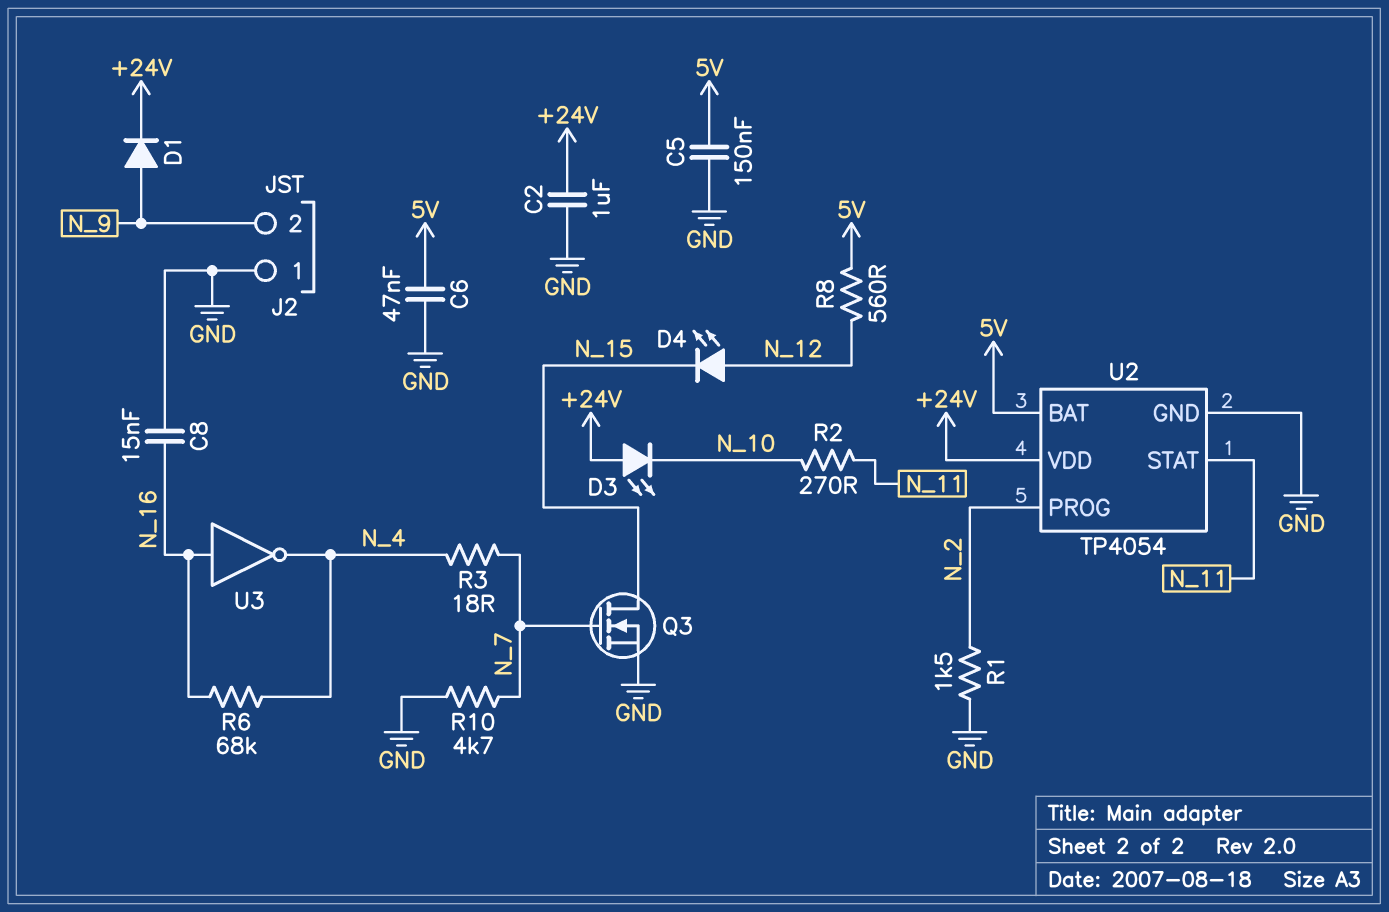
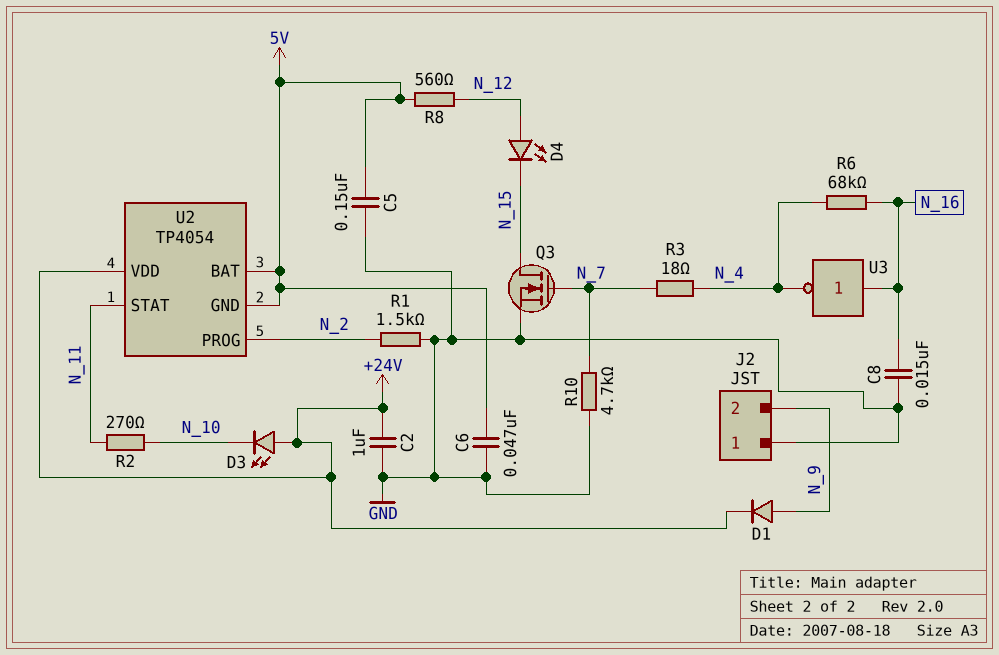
U2 pin GND: GND -> 5V

